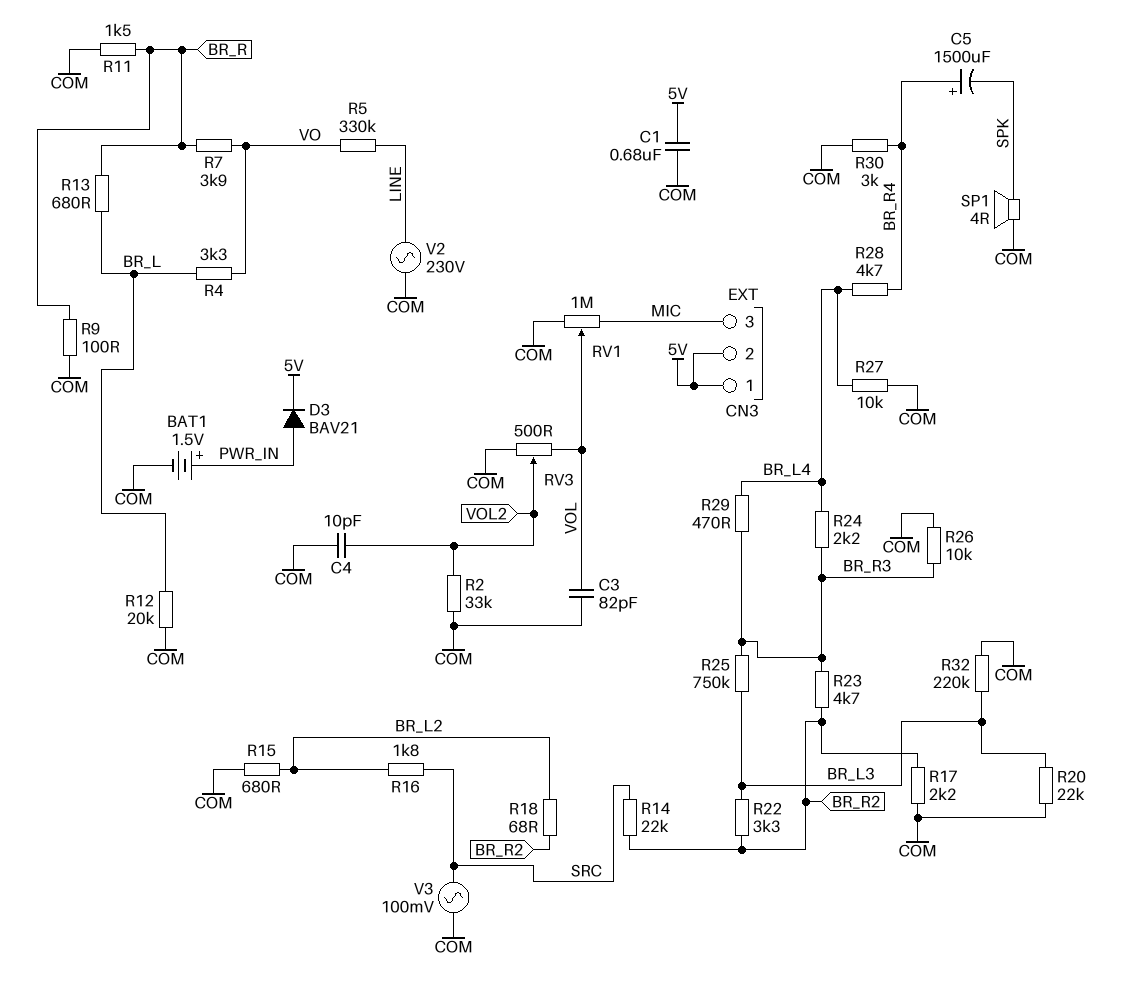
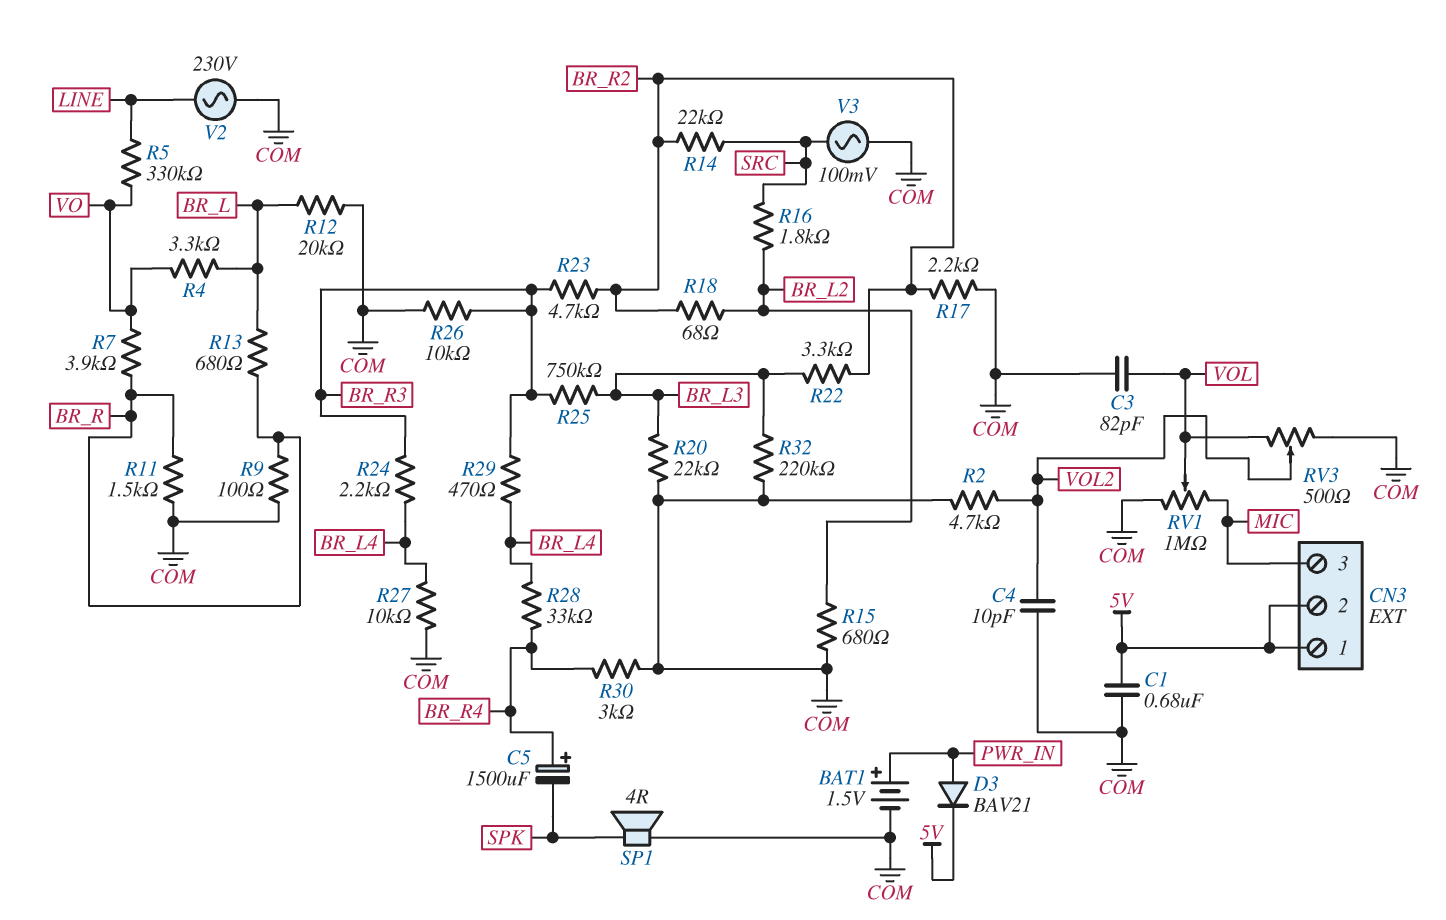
R2: 33k (COM, VOL2) -> 4.7k (COM, VOL2)
R28: 4.7k (BR_L4, BR_R4) -> 33k (BR_L4, BR_R4)

